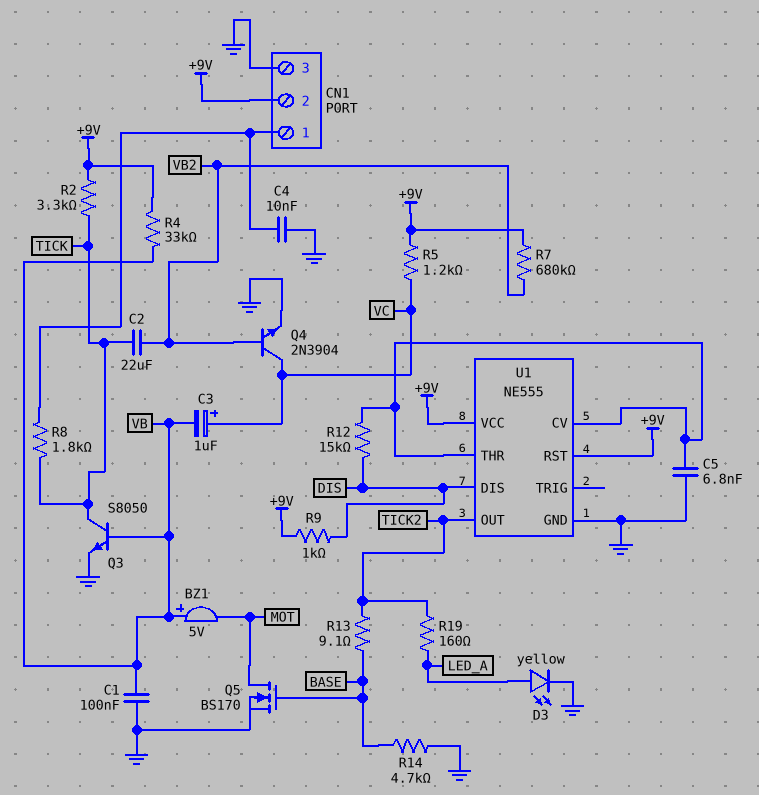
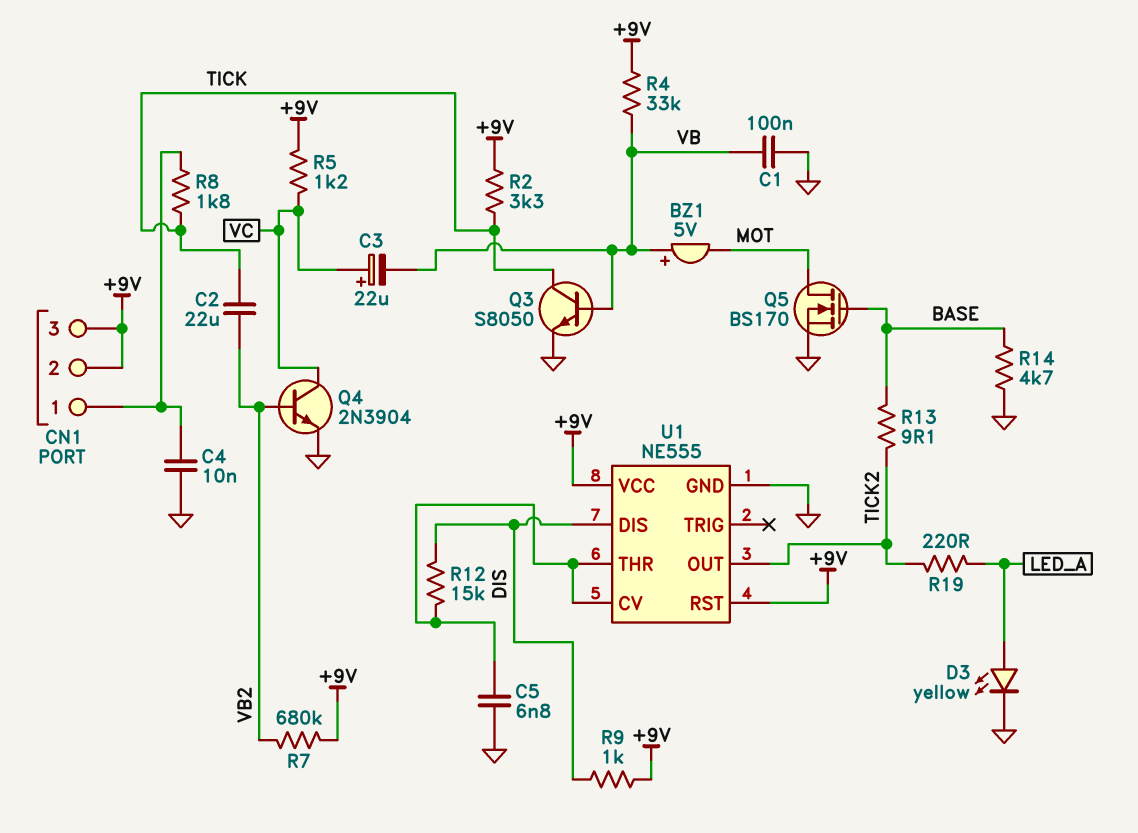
C3: 1uF (plus VC, minus VB) -> 22uF (plus VC, minus VB)
CN1 pin 3: GND -> +9V
R19: 160 (LED_A, TICK2) -> 220 (LED_A, TICK2)

